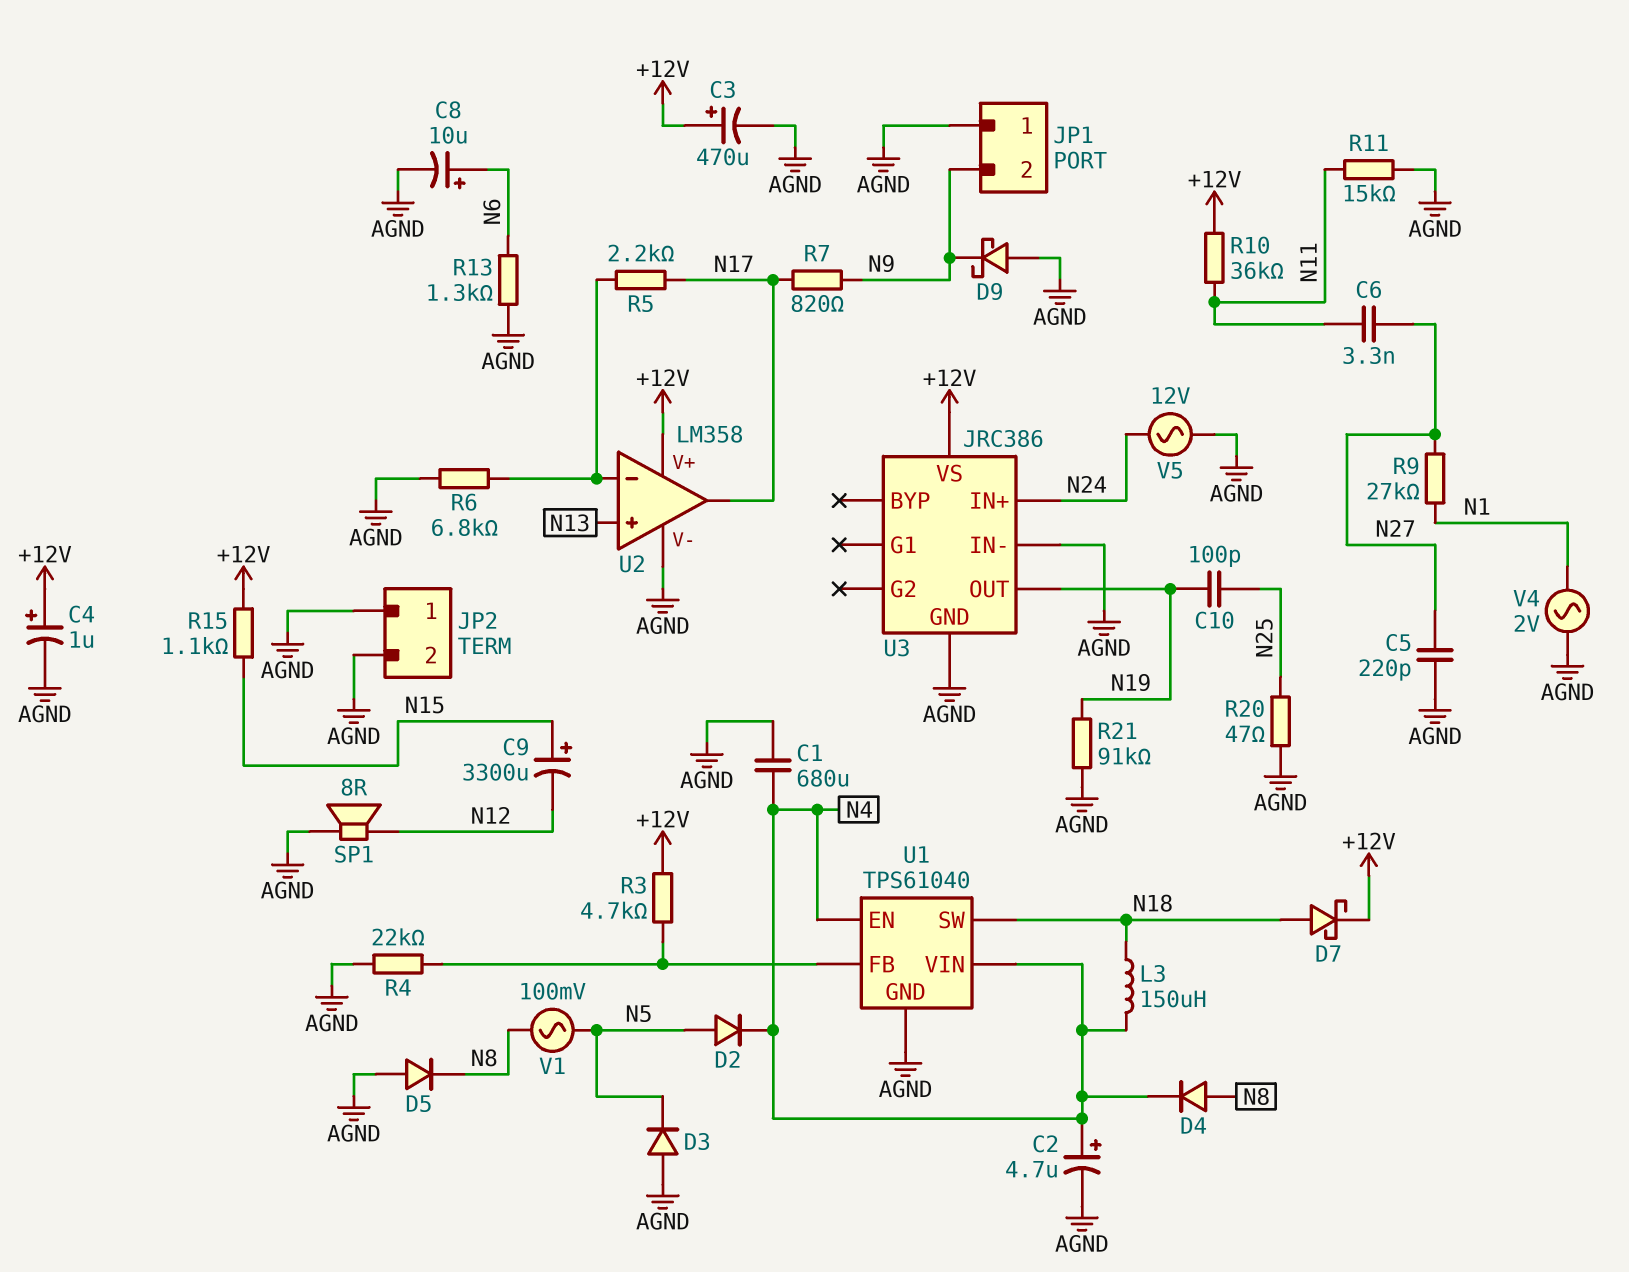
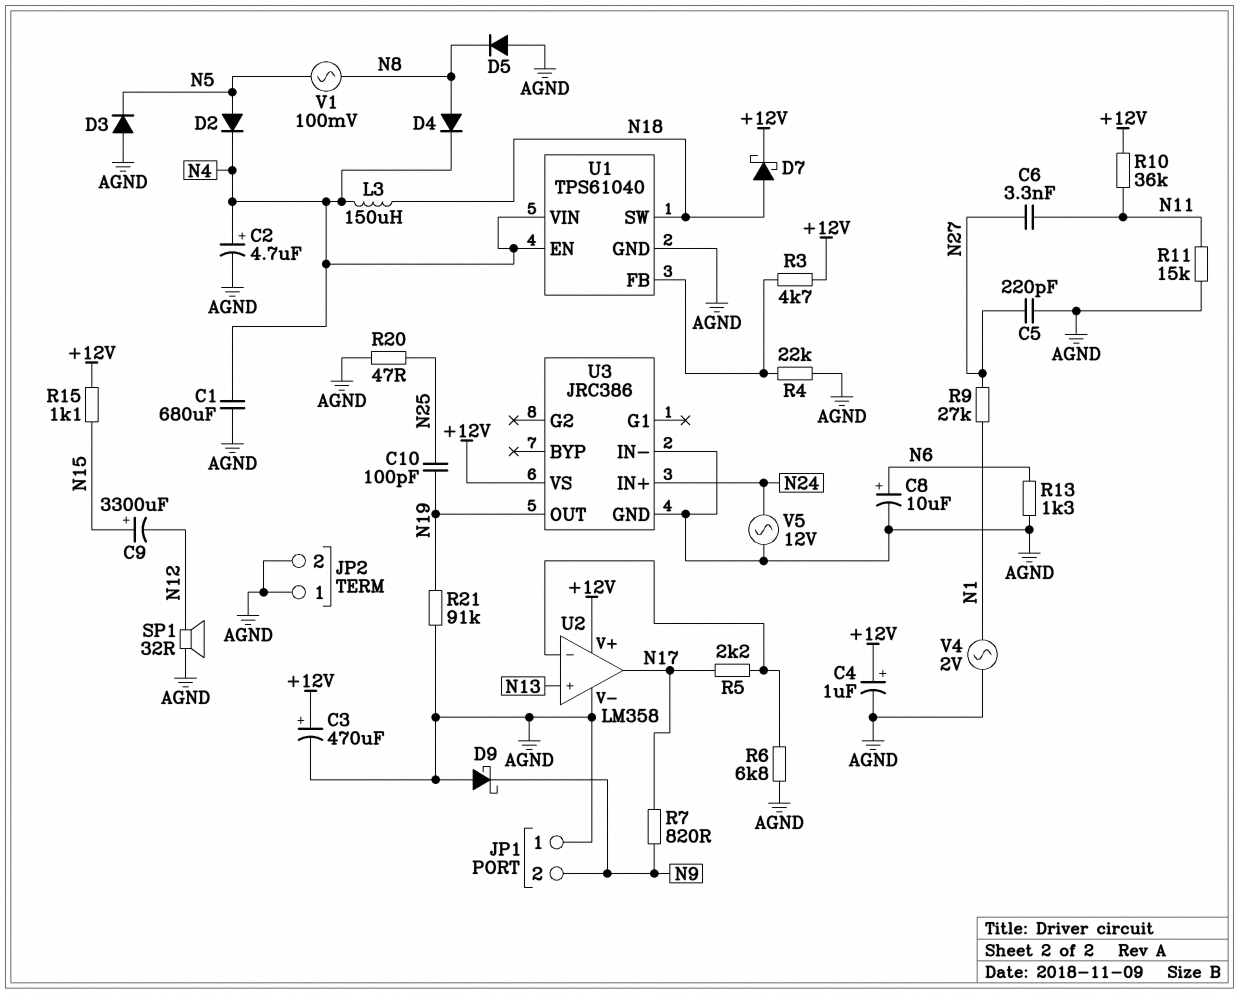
SP1: speaker 8R (AGND, N12) -> speaker 32R (AGND, N12)

